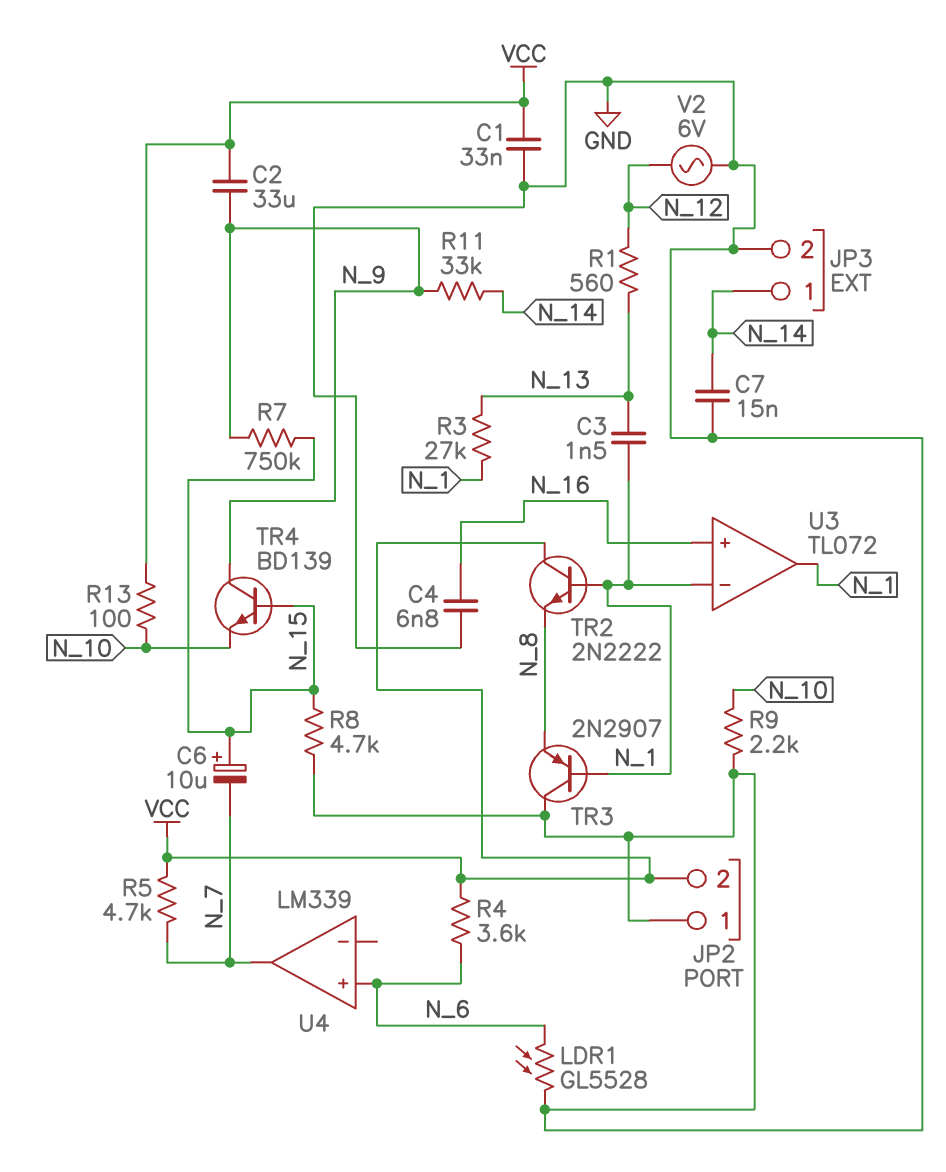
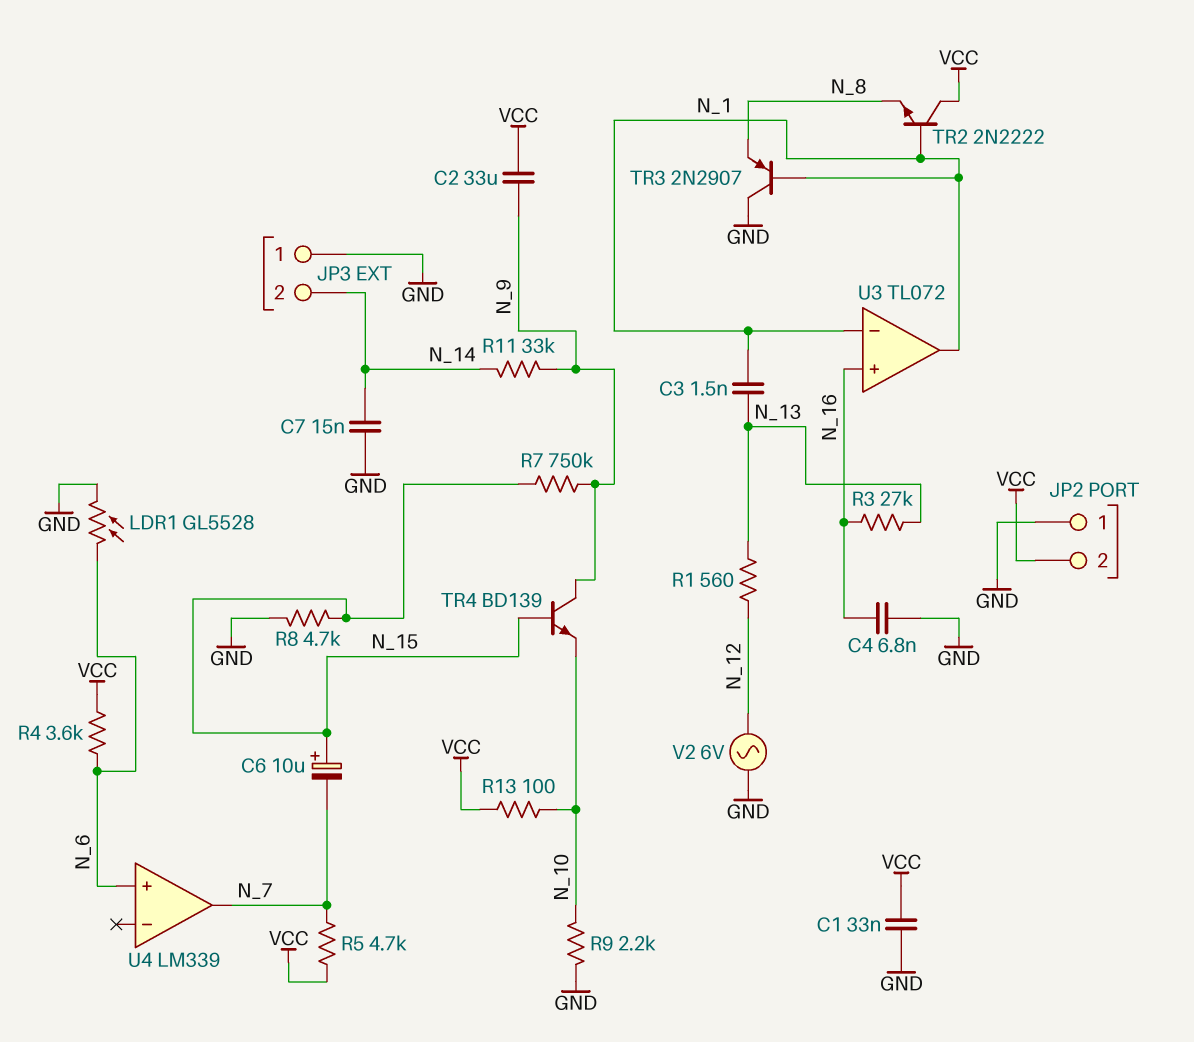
JP3 pin 1: N_14 -> GND
JP3 pin 2: GND -> N_14
R3: 27k (N_1, N_13) -> 27k (N_13, N_16)

